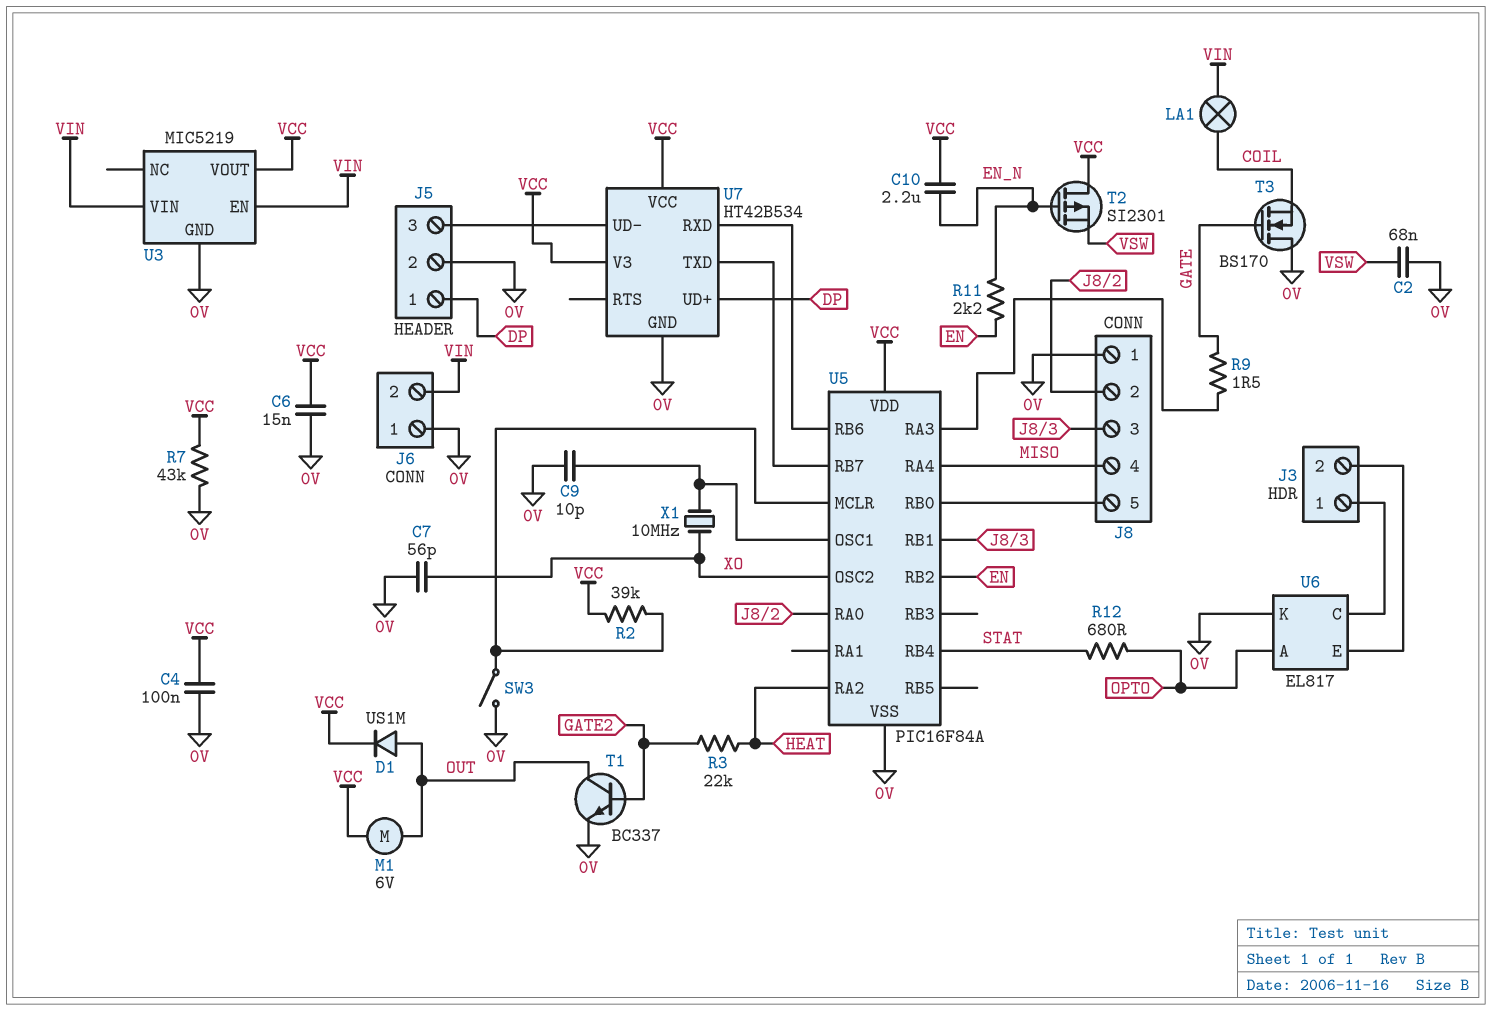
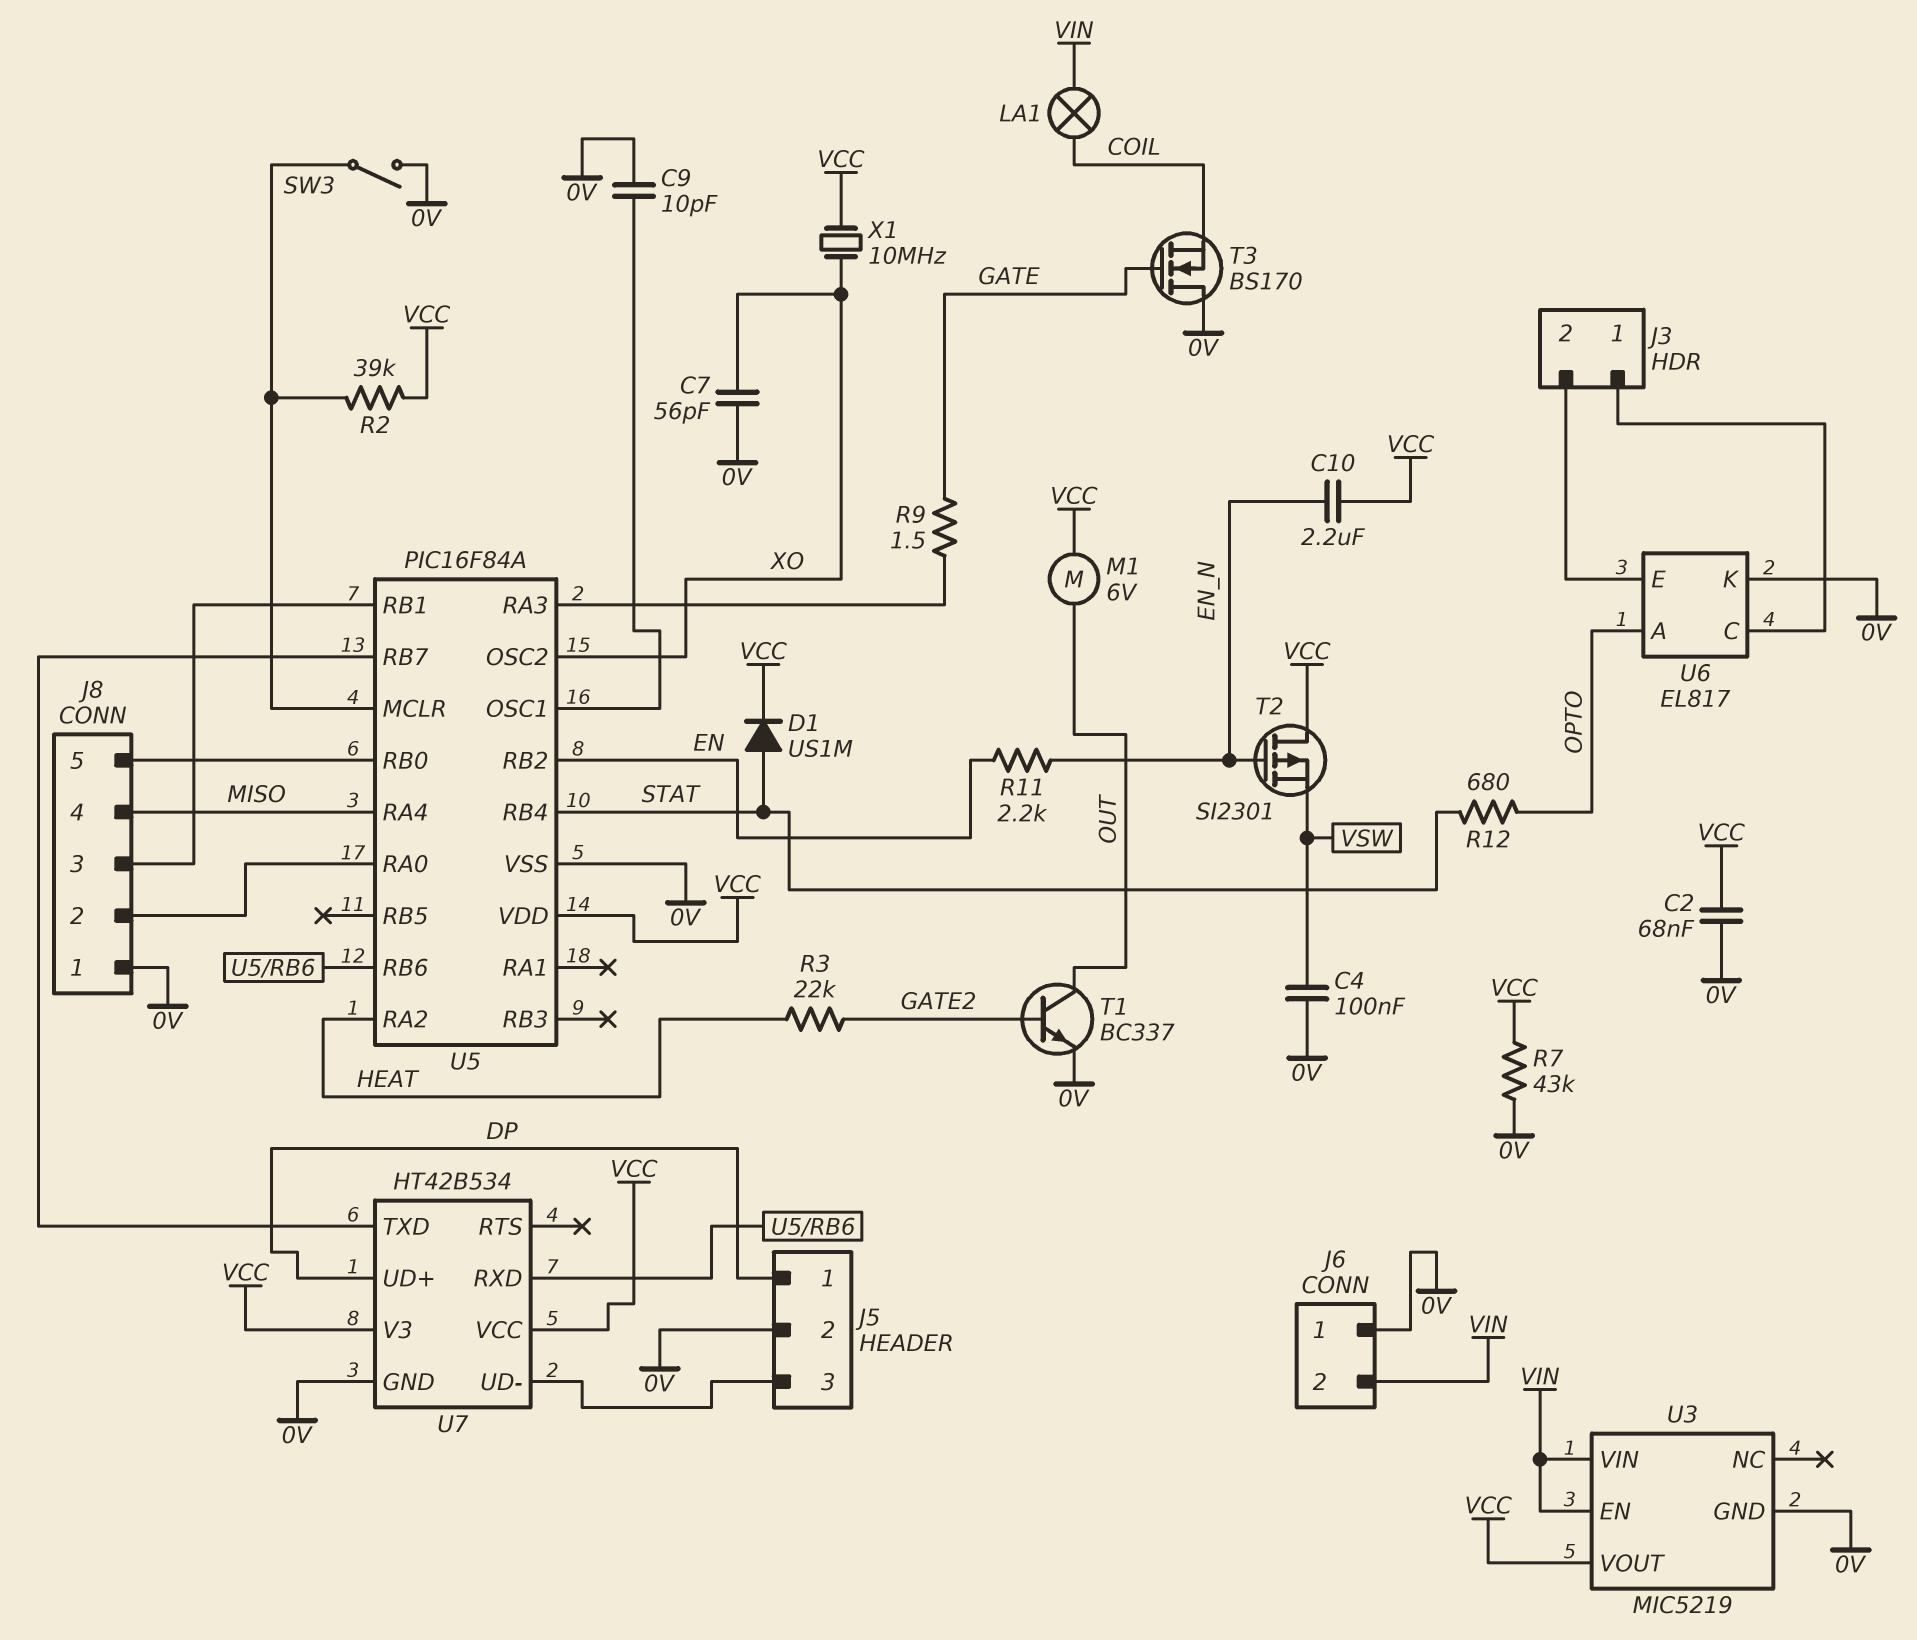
C2: 68nF (0V, VSW) -> 68nF (0V, VCC)
C4: 100nF (0V, VCC) -> 100nF (0V, VSW)
C6: 15nF (0V, VCC) -> none
D1: diode US1M (A OUT, K VCC) -> diode US1M (A STAT, K VCC)
X1: 10MHz (U5/OSC1, XO) -> 10MHz (VCC, XO)

